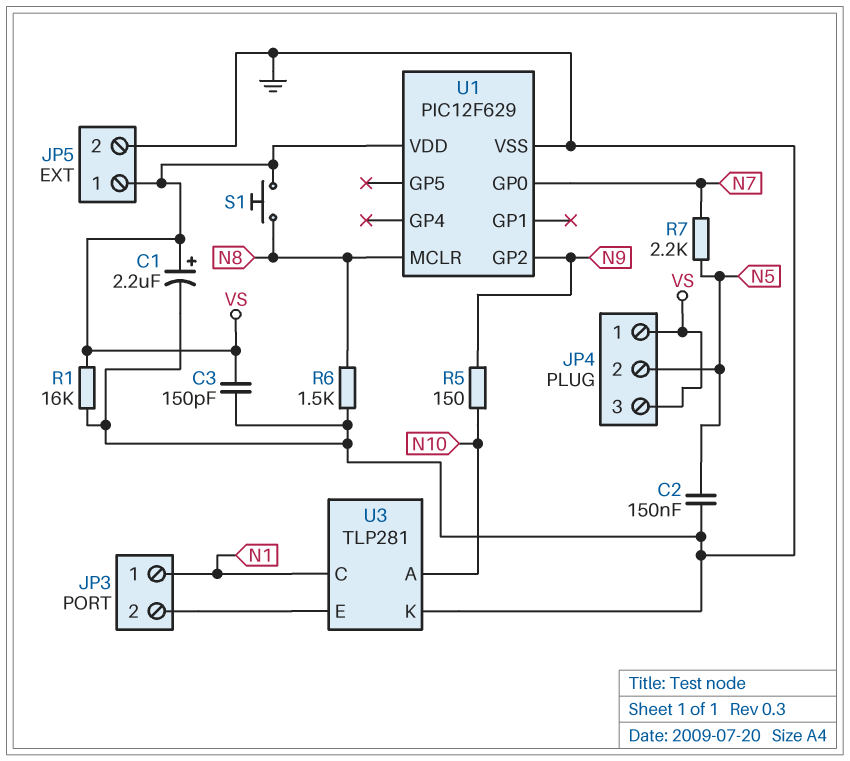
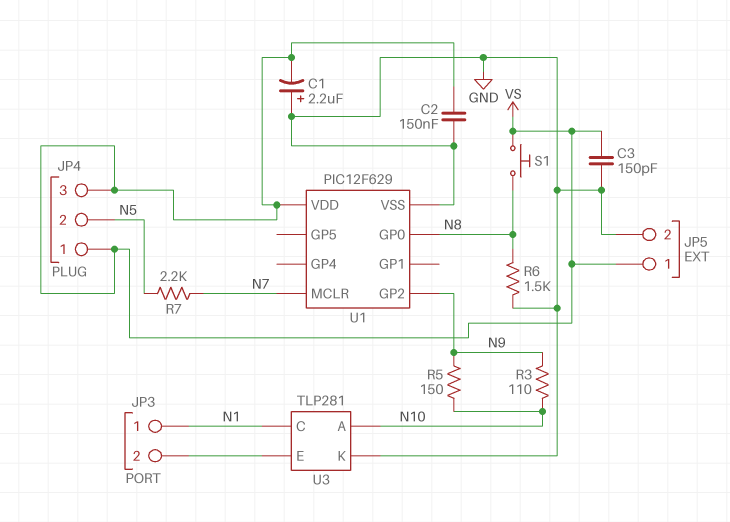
C1: 2.2uF (plus VS, minus GND) -> 2.2uF (plus GND, minus VS)
C2: 150nF (GND, N5) -> 150nF (GND, VS)
R1: 16k (GND, VS) -> none
R3: none -> 110 (N9, N10)
U1 pin GP0: N7 -> N8
U1 pin MCLR: N8 -> N7

